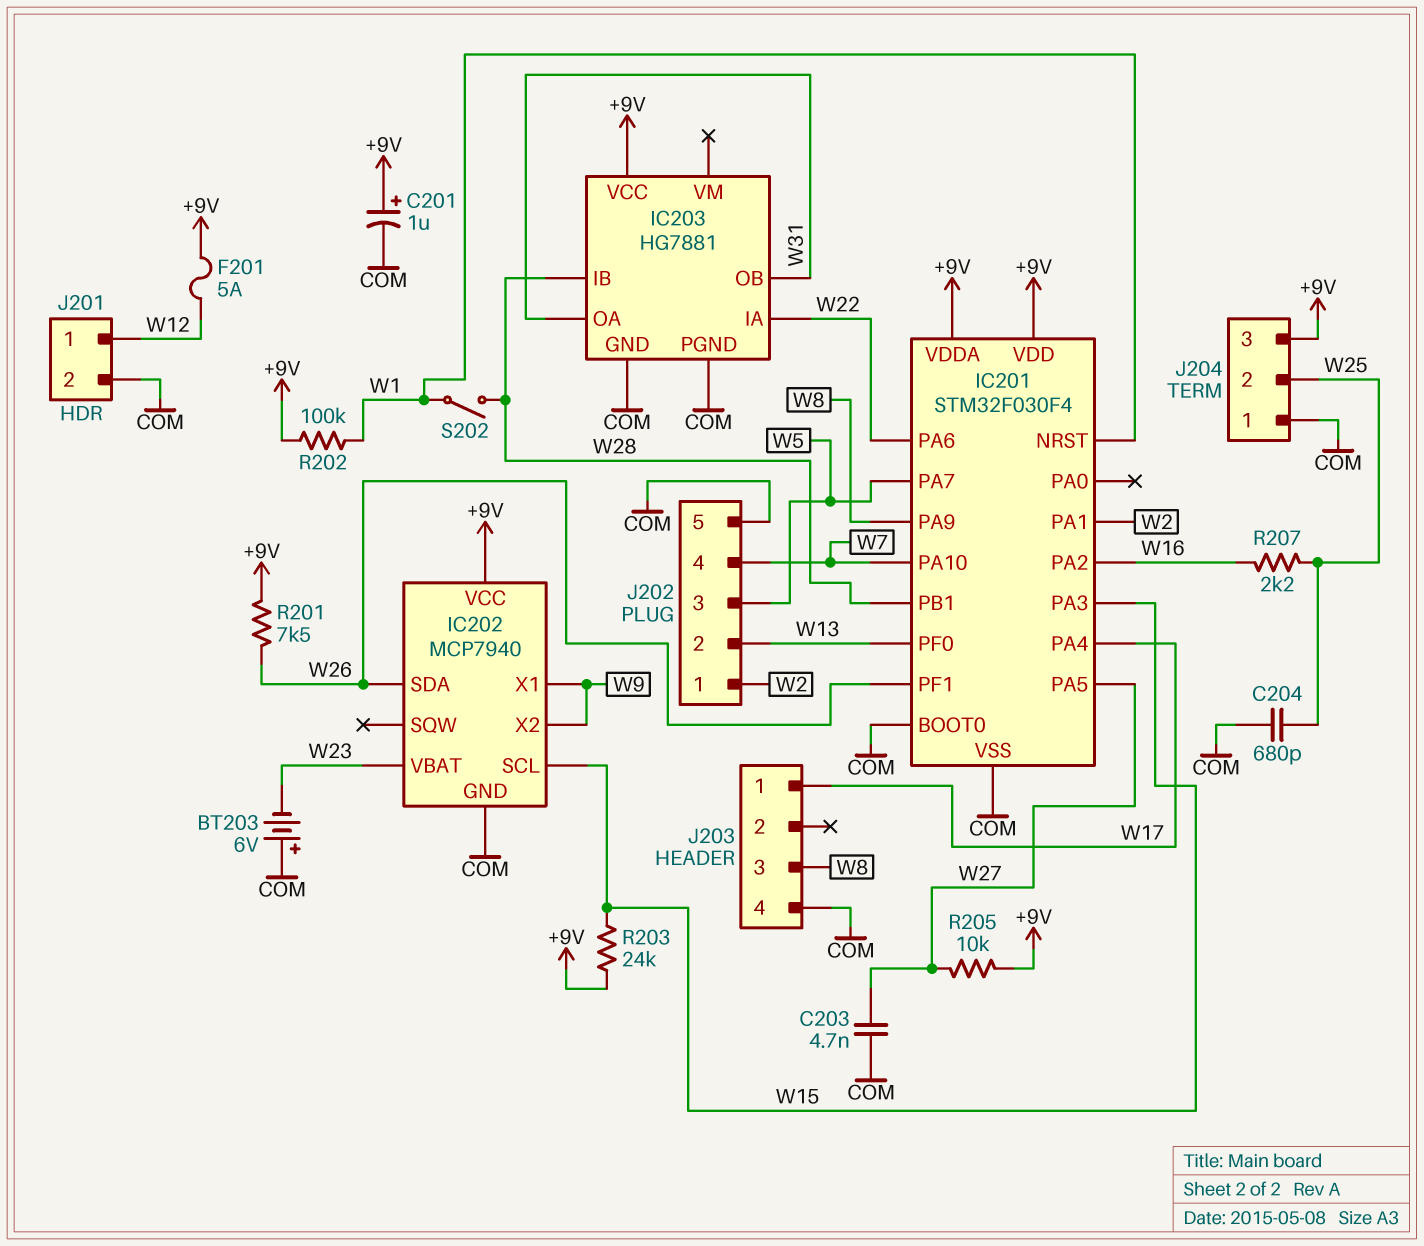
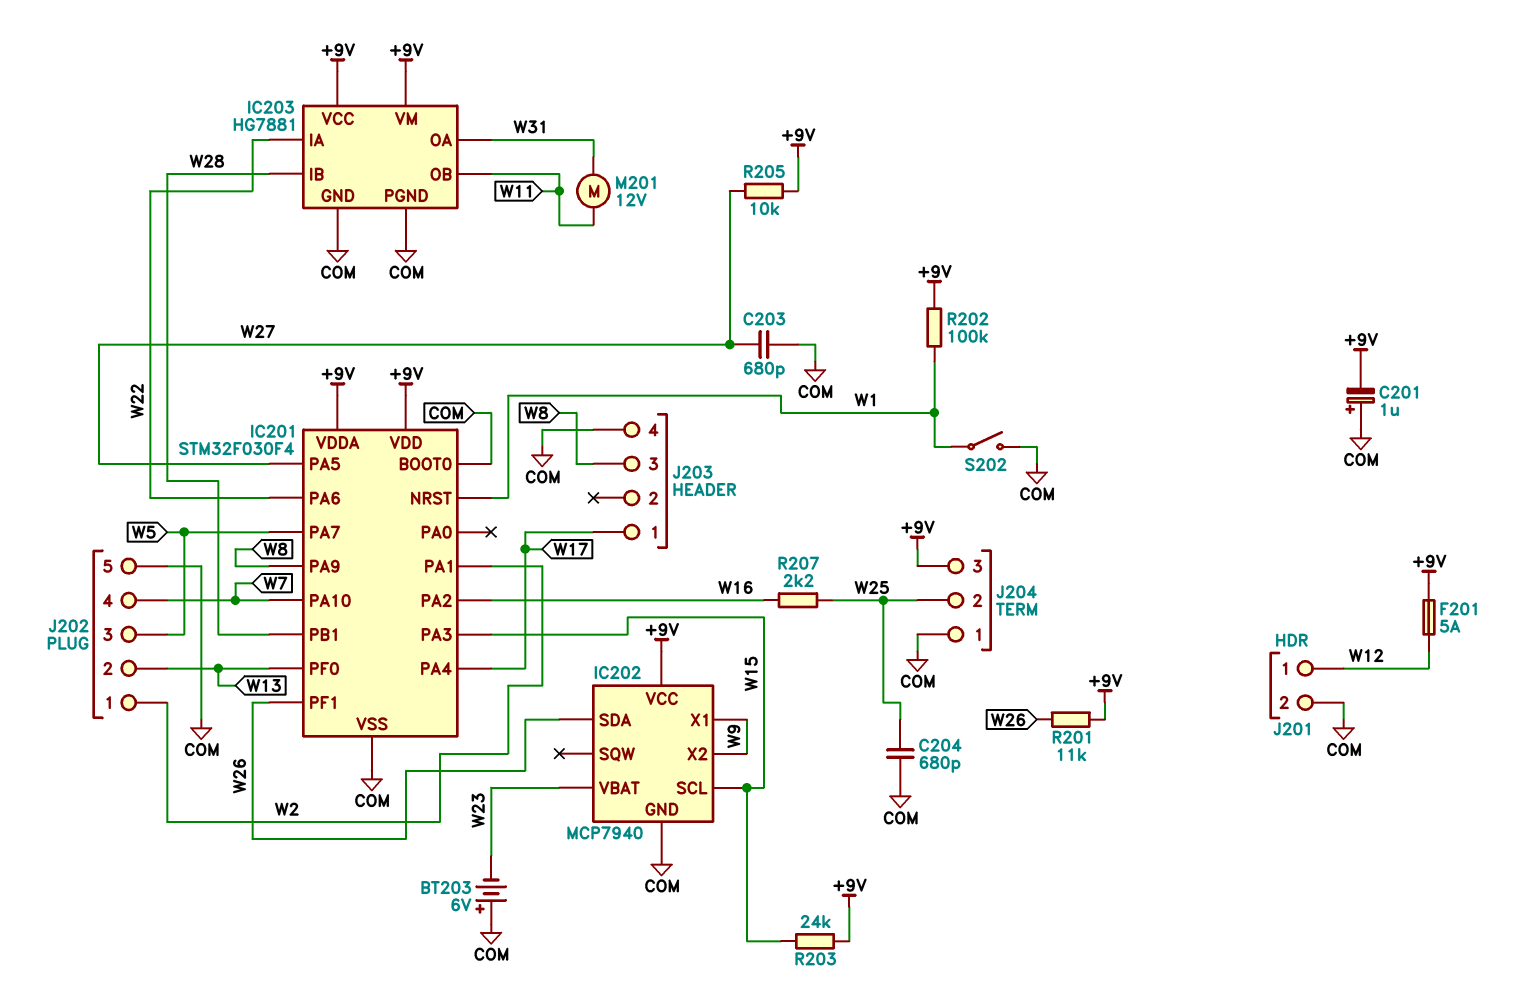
C201: 1uF (plus +9V, minus COM) -> 1uF (plus COM, minus +9V)
C203: 4.7nF (COM, W27) -> 680pF (COM, W27)
IC203 pin OB: W31 -> W11
IC203 pin VM: none -> +9V
M201: none -> motor 12V (W11, W31)
R201: 7.5k (+9V, W26) -> 11k (+9V, W26)
S202: switch (W1, W28) -> switch (COM, W1)

